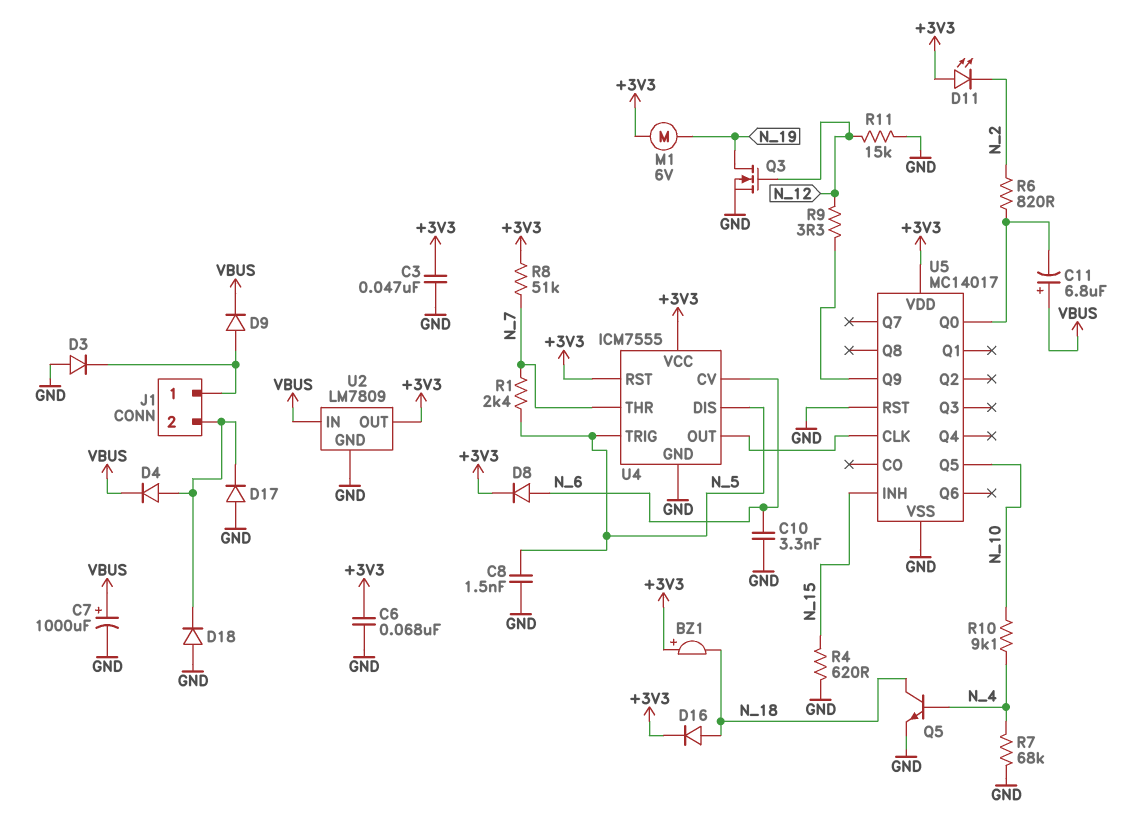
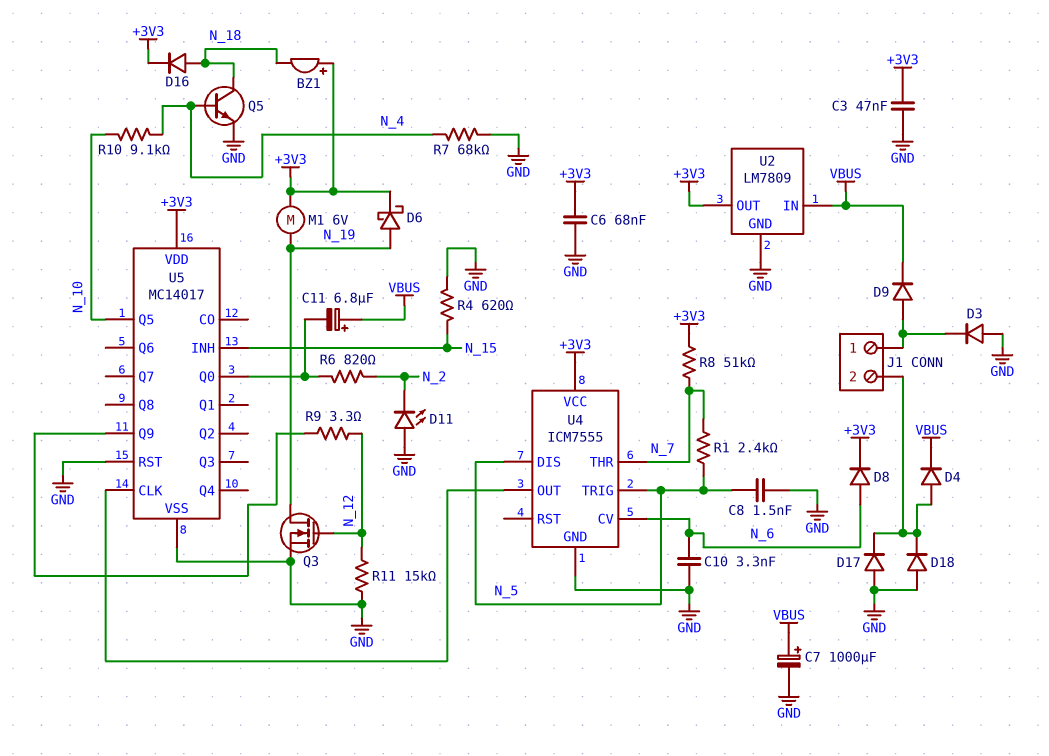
D6: none -> schottky (A N_19, K +3V3)
D11: LED (A +3V3, K N_2) -> LED (A GND, K N_2)
U4 pin RST: +3V3 -> none

